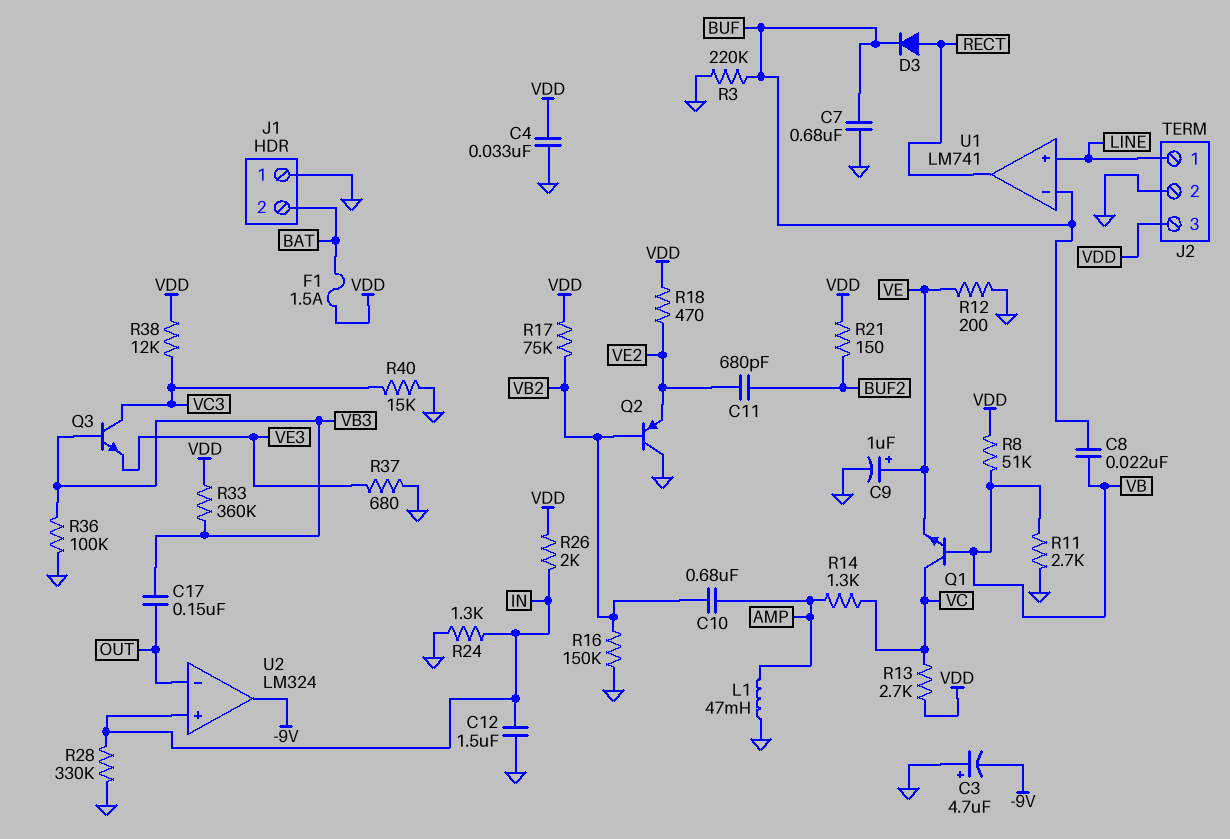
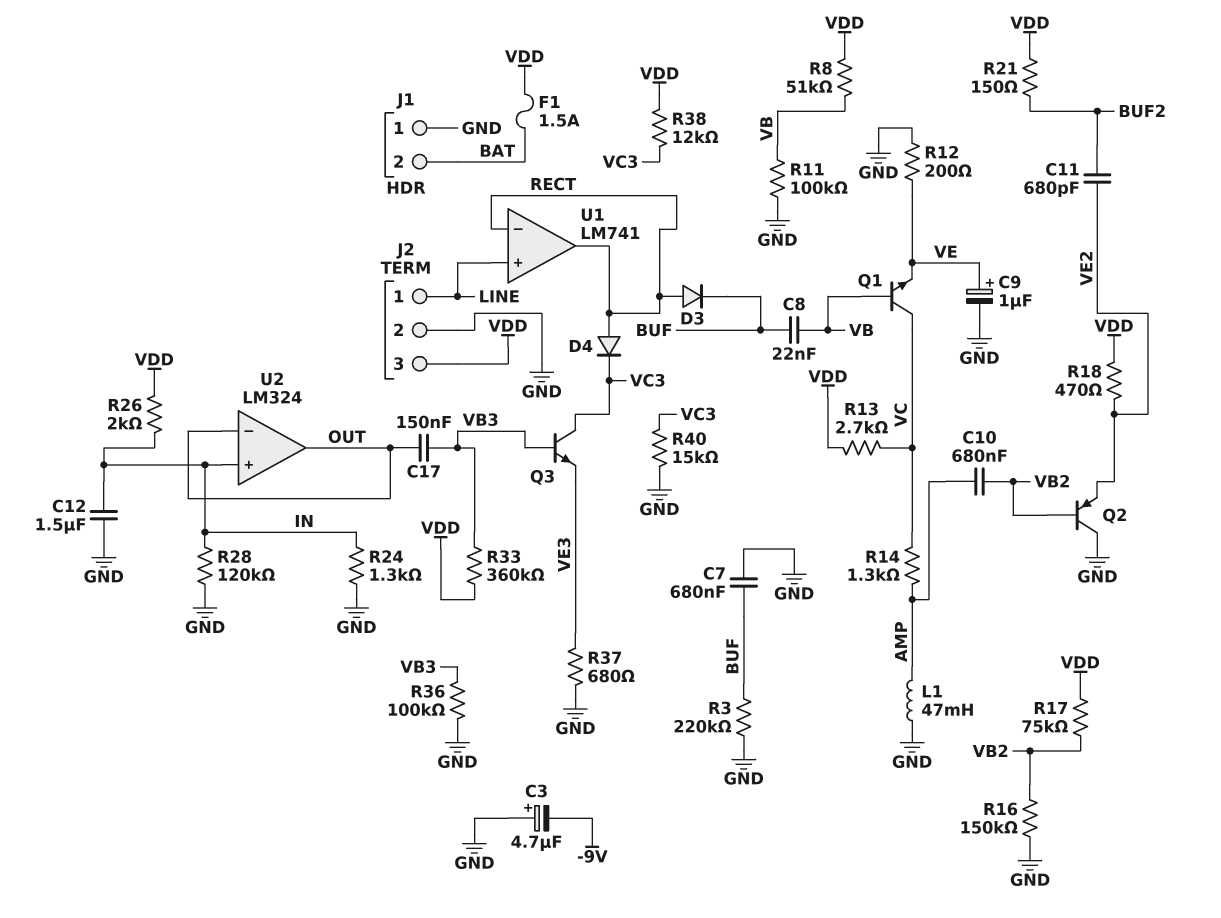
C4: 33nF (GND, VDD) -> none
D4: none -> diode (A RECT, K VC3)
R11: 2.7k (GND, VB) -> 100k (GND, VB)
R28: 330k (GND, IN) -> 120k (GND, IN)
U1 pin in-: BUF -> RECT
U2 pin out: -9V -> OUT

